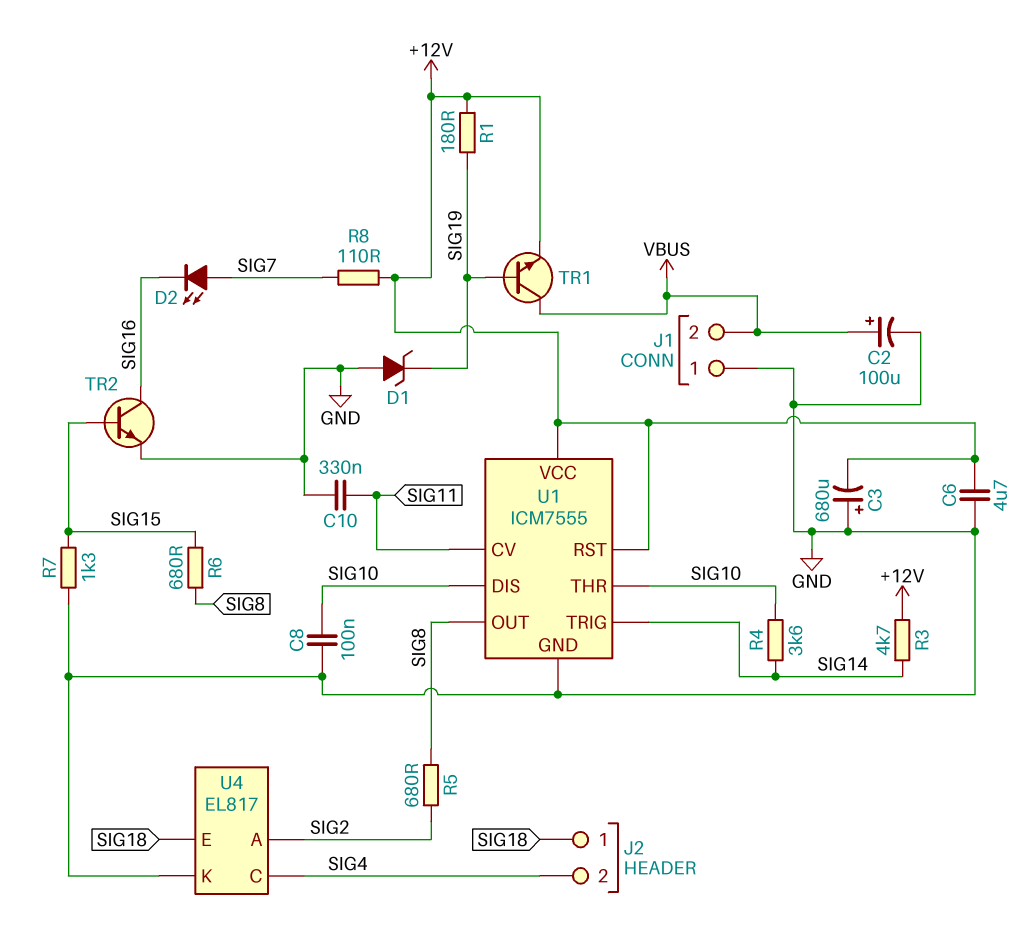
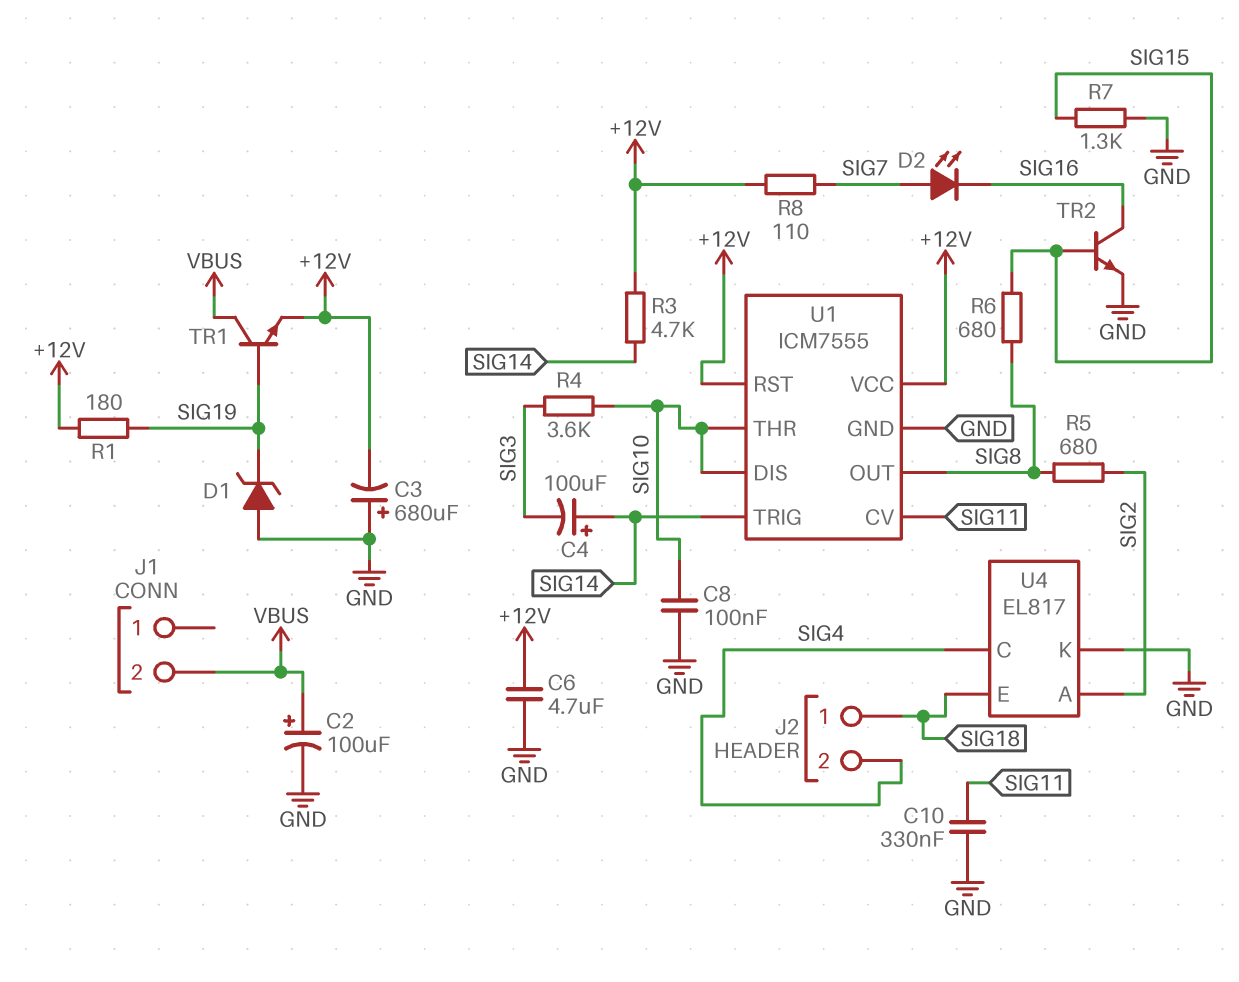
C4: none -> 100uF (plus SIG14, minus SIG3)
J1 pin 1: GND -> none
R4: 3.6k (SIG10, SIG14) -> 3.6k (SIG3, SIG10)

